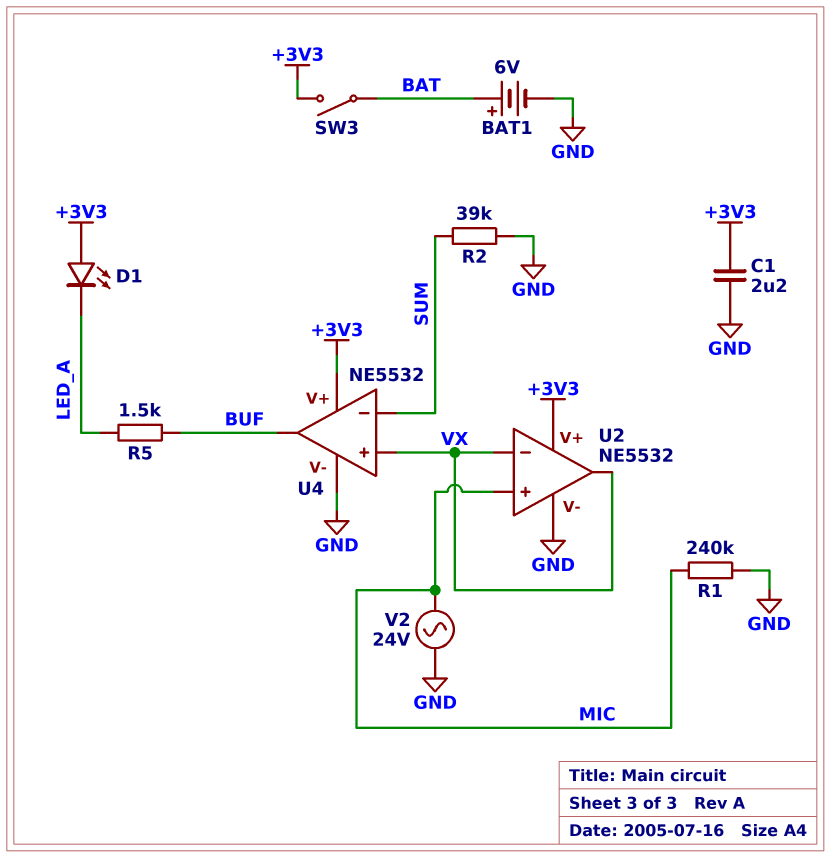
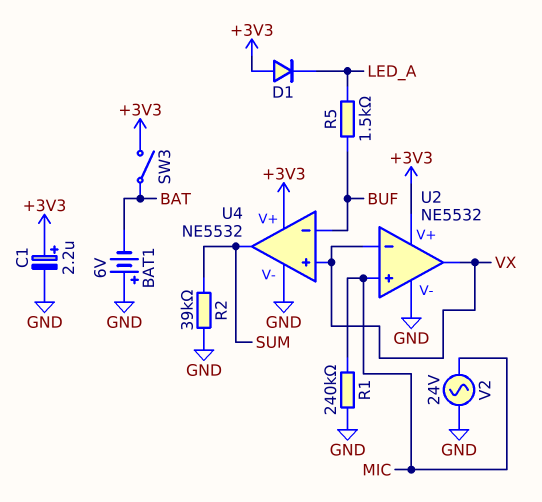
BAT1: 6V (plus BAT, minus GND) -> 6V (plus GND, minus BAT)
C1: 2.2uF (+3V3, GND) -> 2.2uF (plus +3V3, minus GND)
D1: LED (A +3V3, K LED_A) -> diode (A +3V3, K LED_A)
U4 pin in-: SUM -> BUF
U4 pin out: BUF -> SUM

